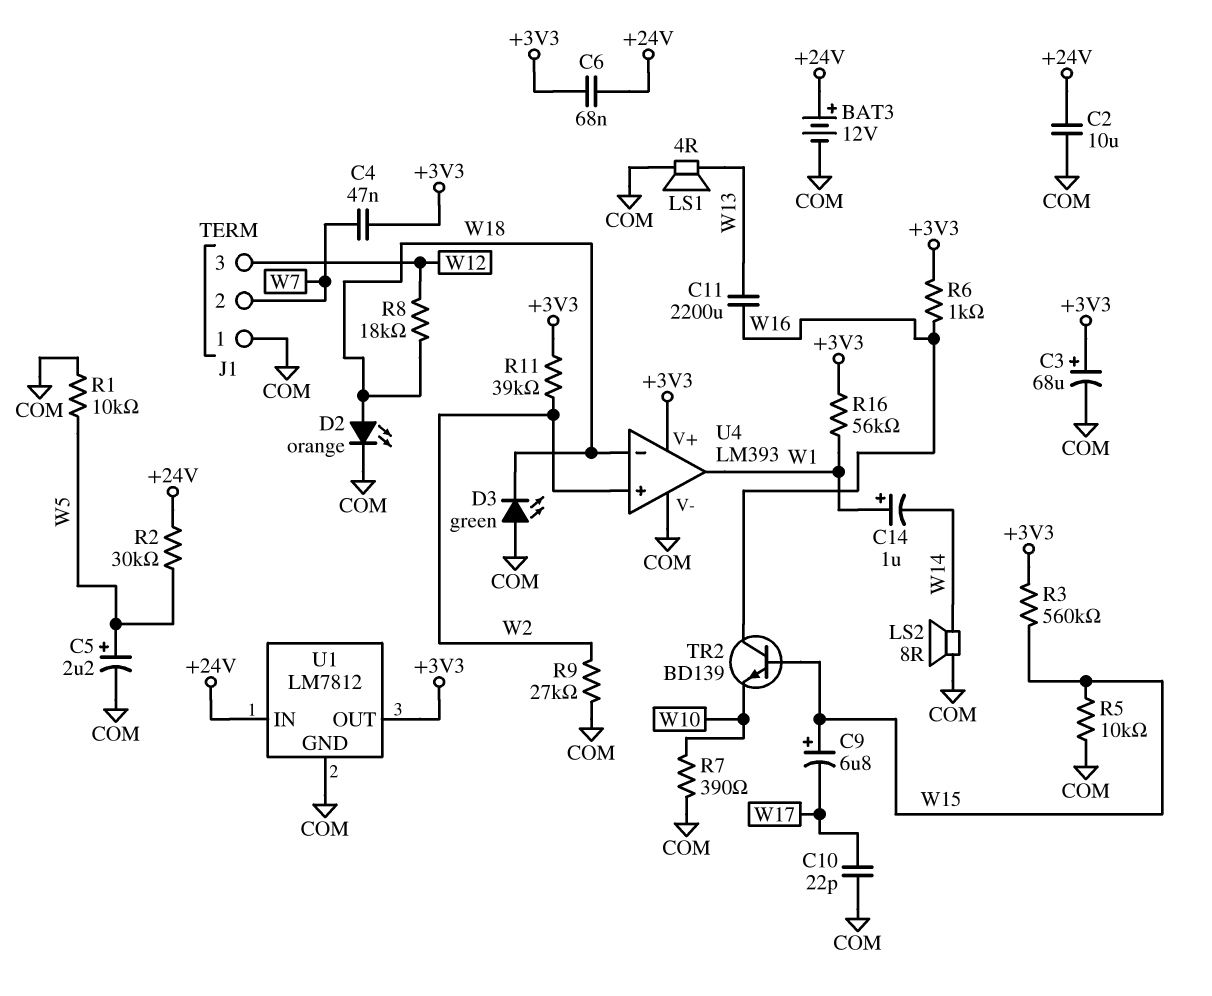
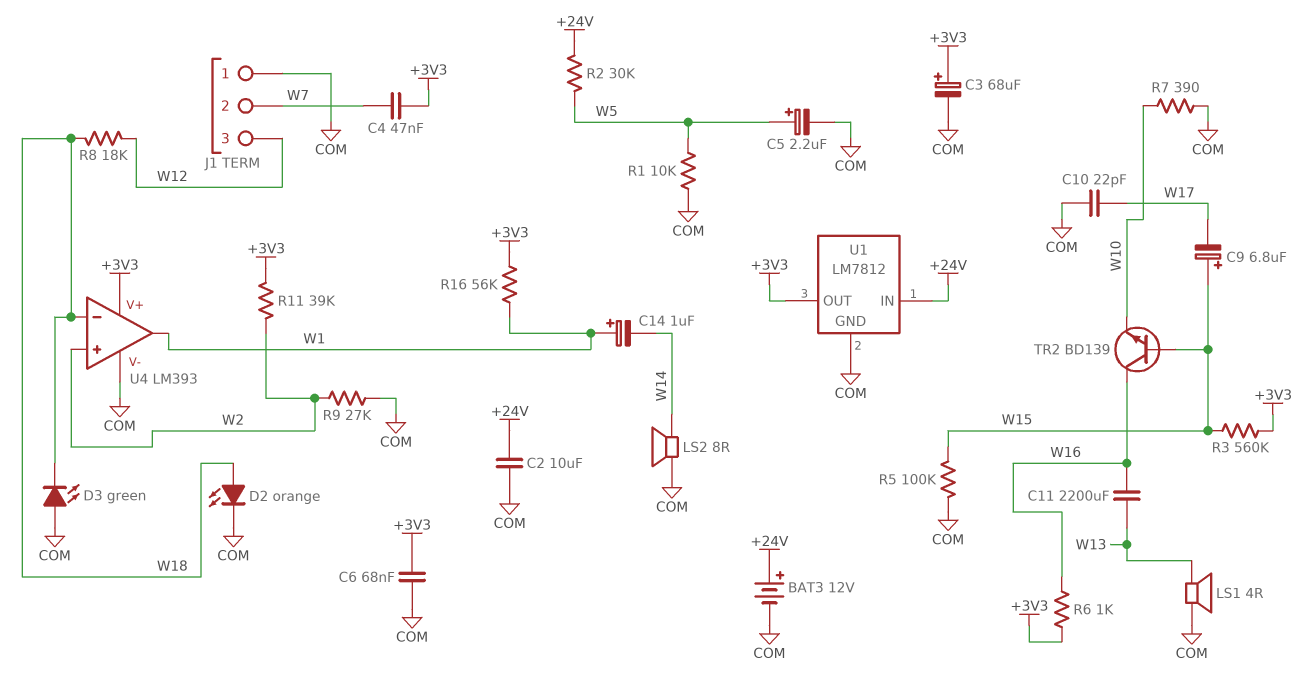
C6: 68nF (+3V3, +24V) -> 68nF (+3V3, COM)
R5: 10k (COM, W15) -> 100k (COM, W15)

